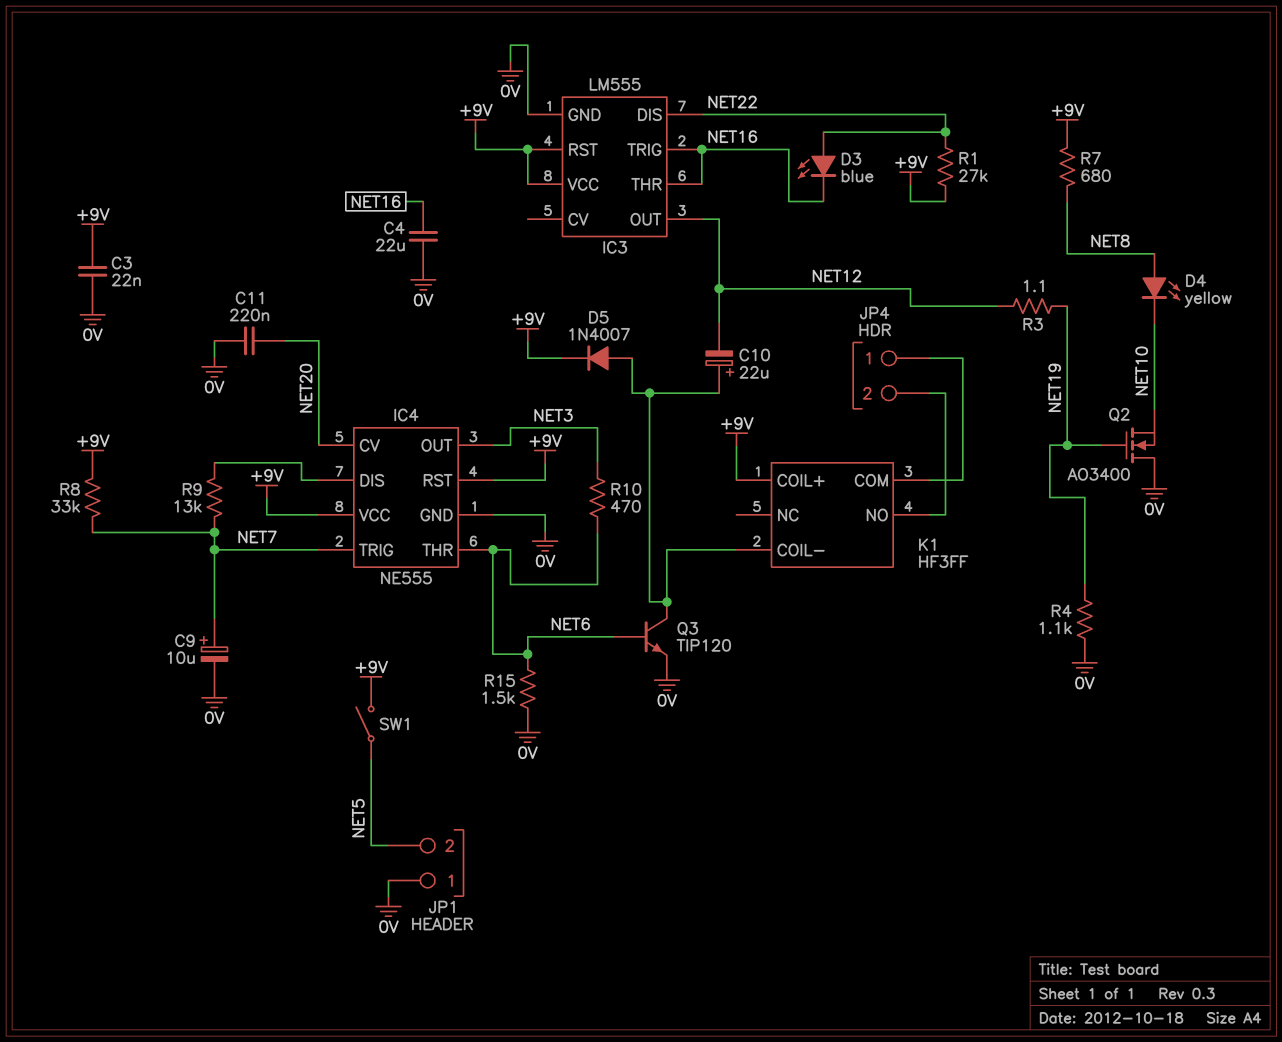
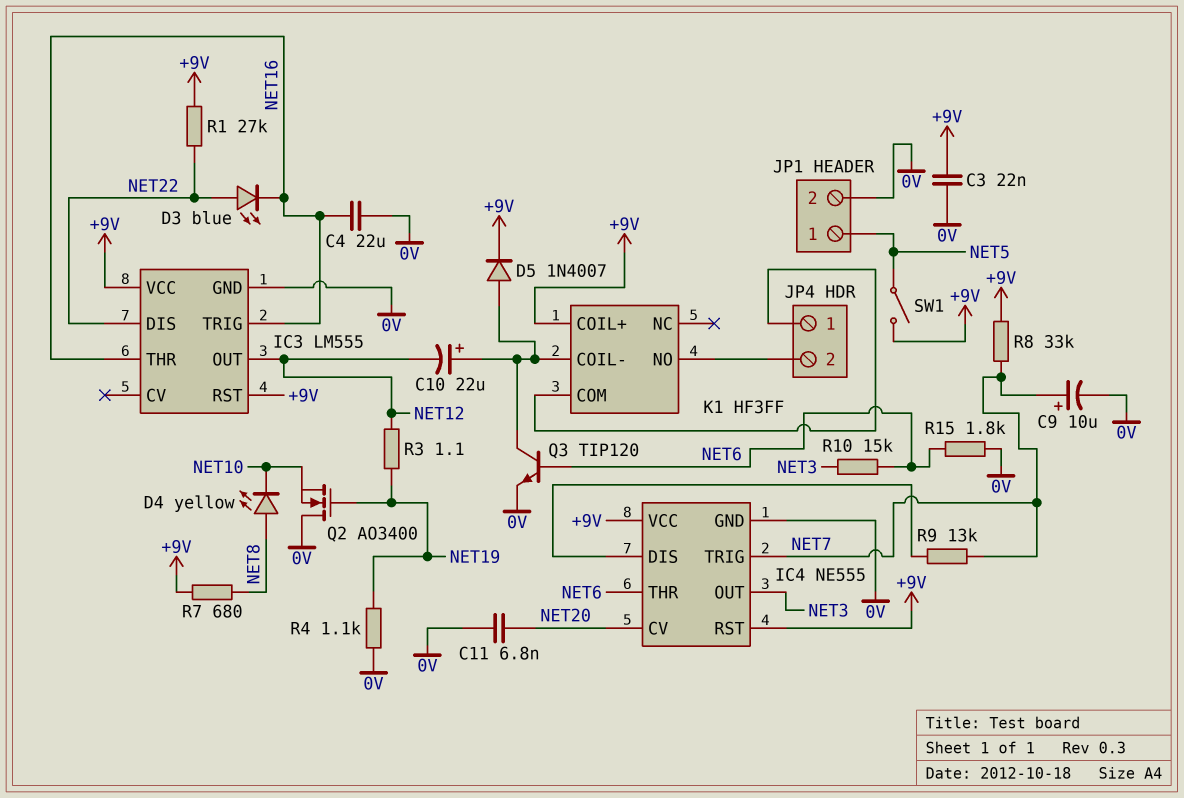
C11: 220nF (0V, NET20) -> 6.8nF (0V, NET20)
JP1 pin 1: 0V -> NET5
JP1 pin 2: NET5 -> 0V
R10: 470 (NET3, NET6) -> 15k (NET3, NET6)
R15: 1.5k (0V, NET6) -> 1.8k (0V, NET6)

